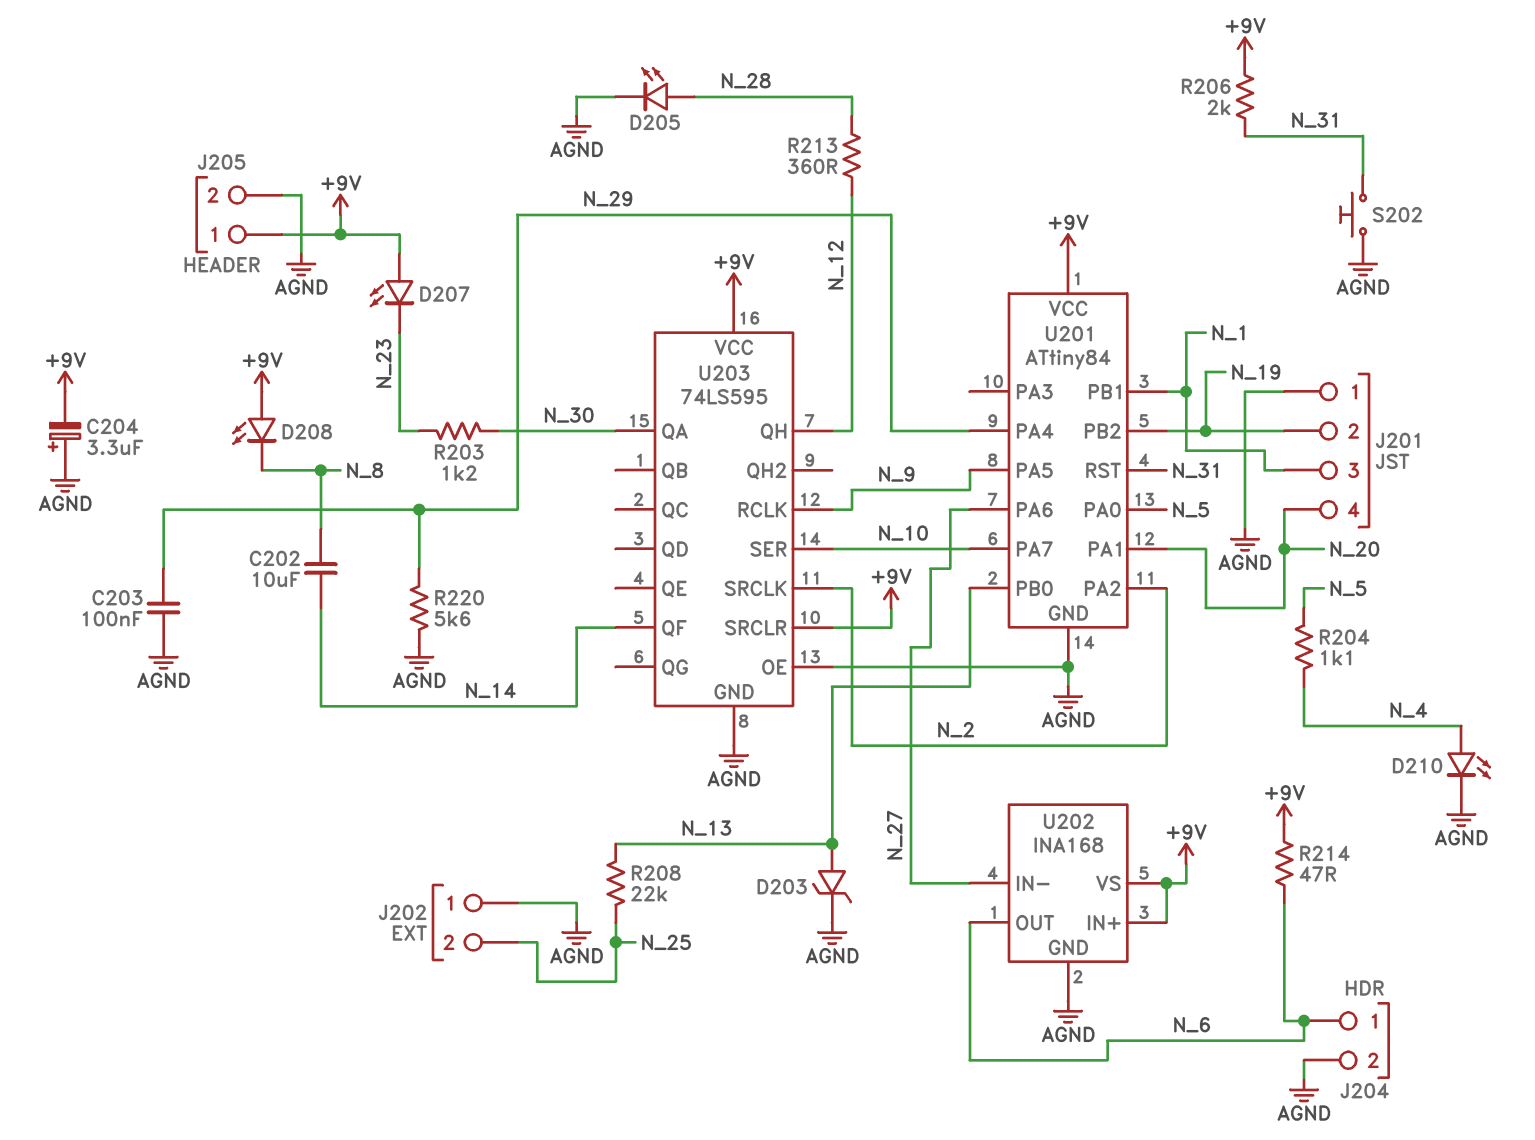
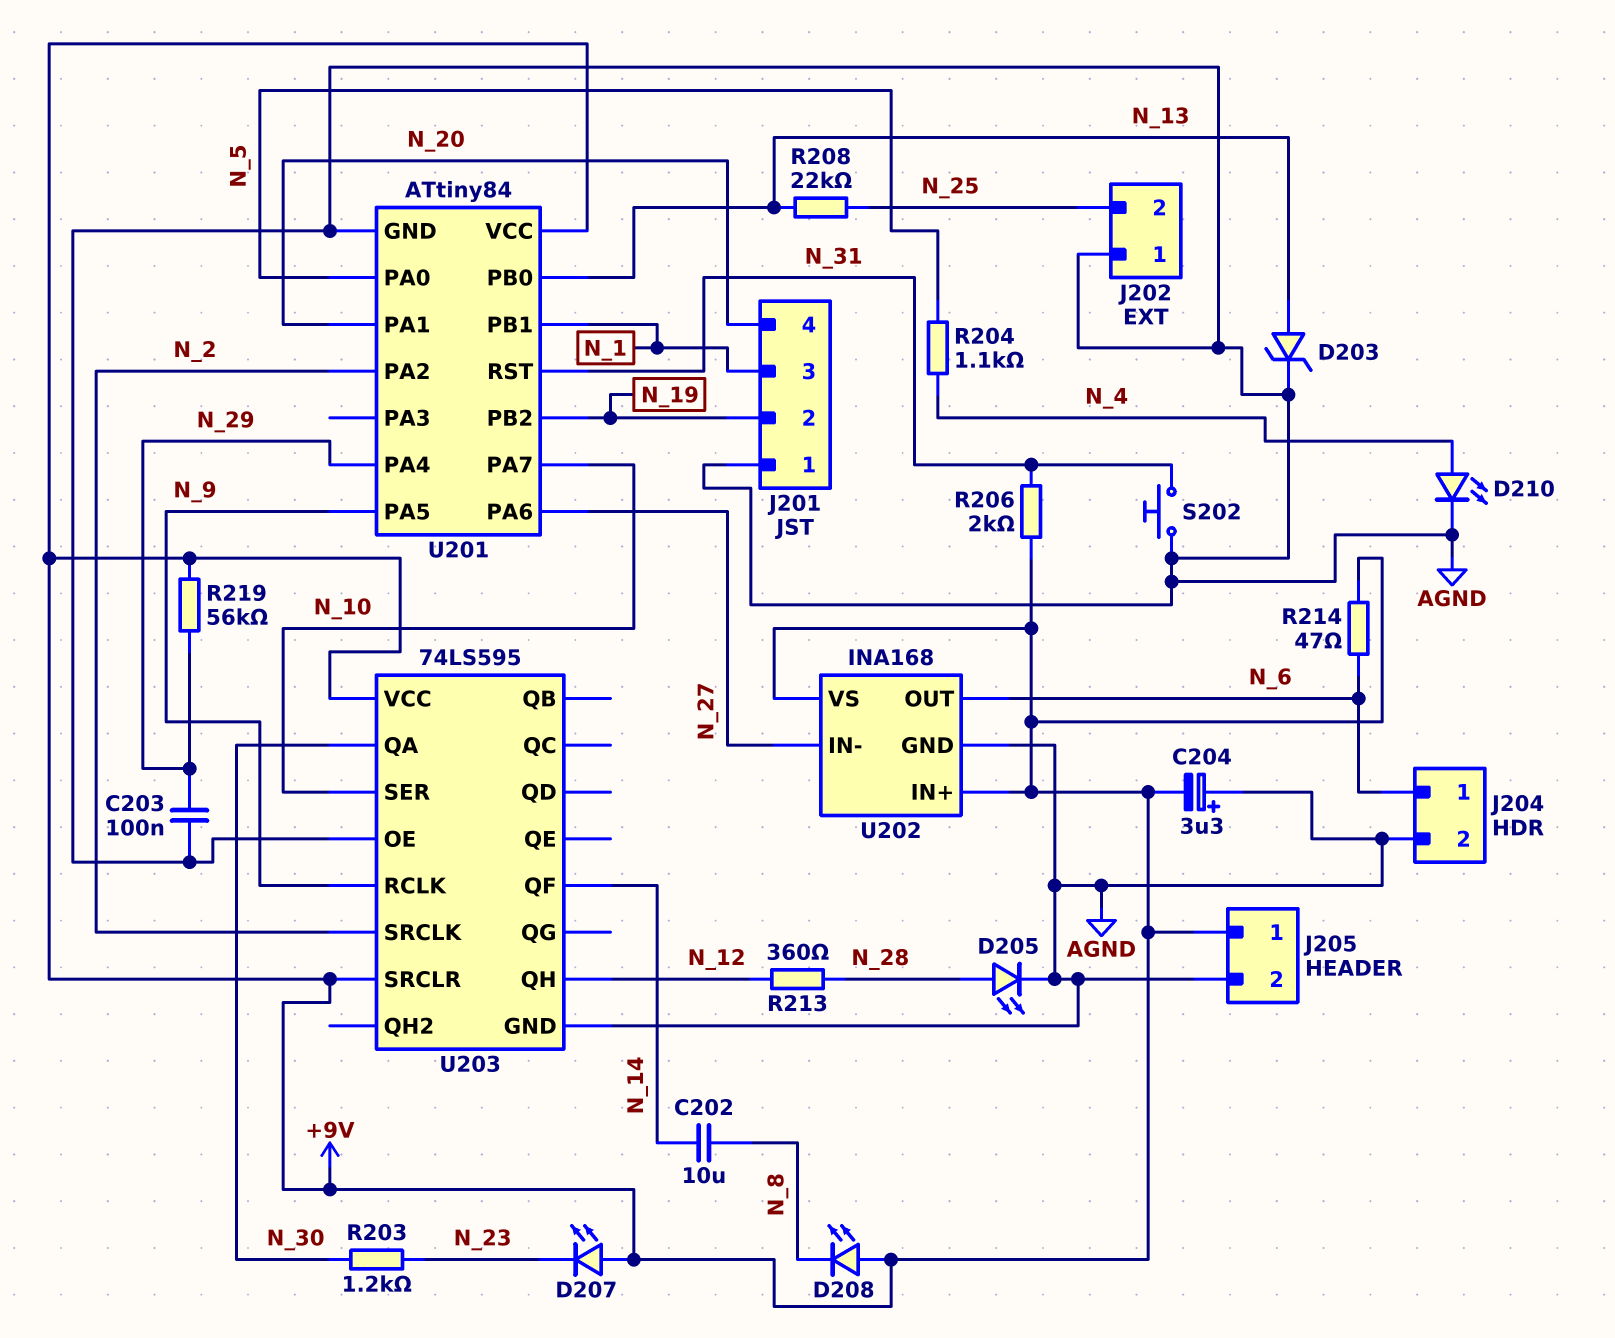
R219: none -> 56k (+9V, N_29)
R220: 5.6k (AGND, N_29) -> none

